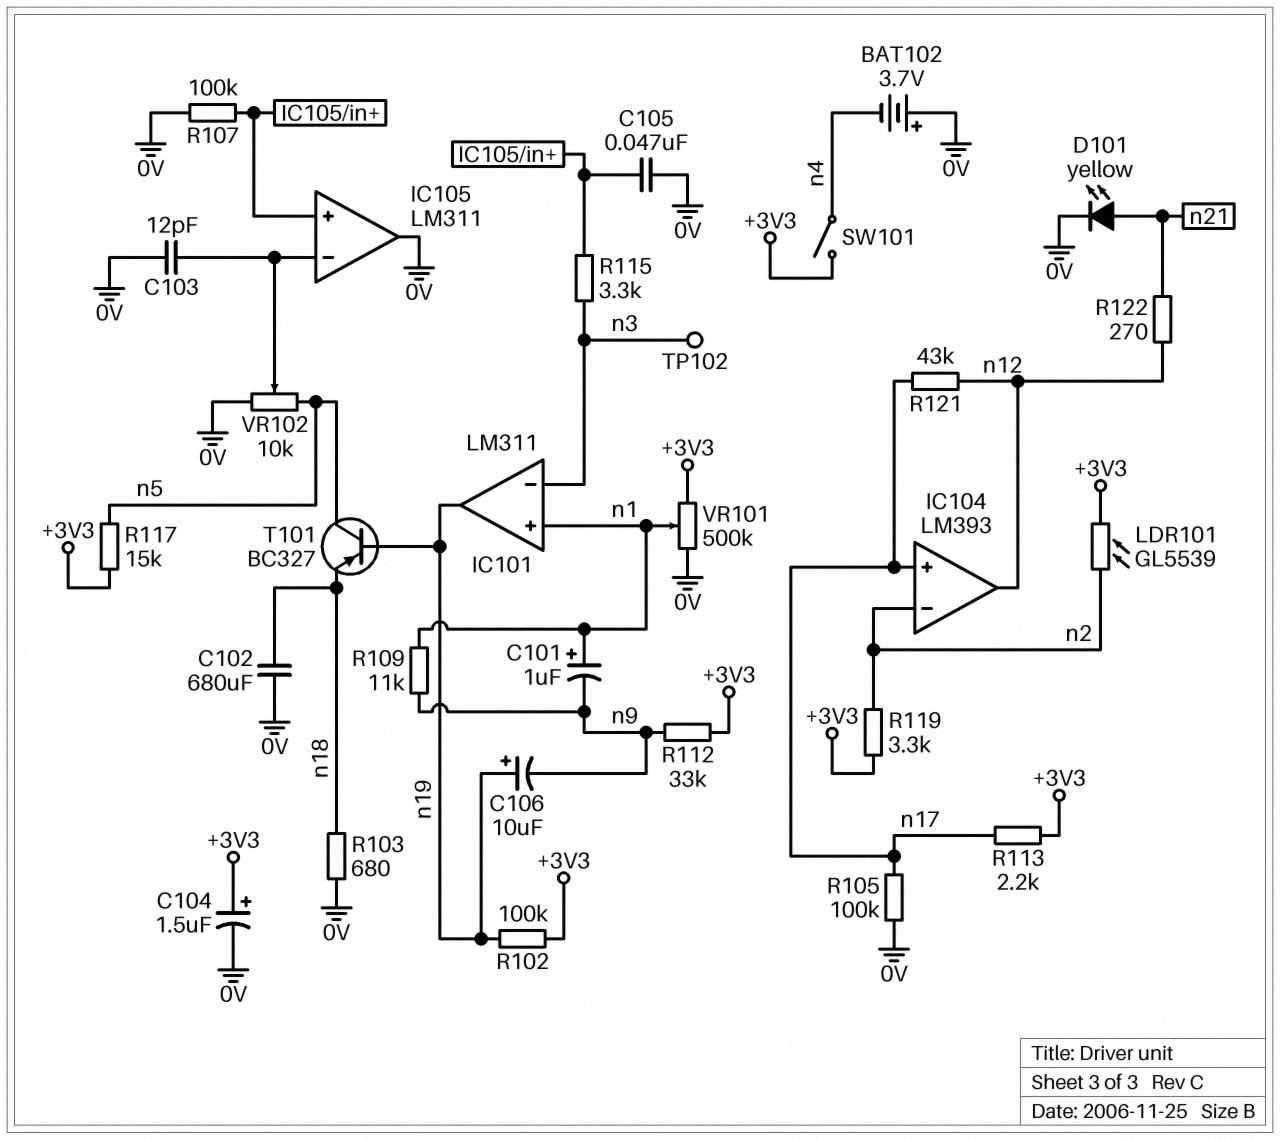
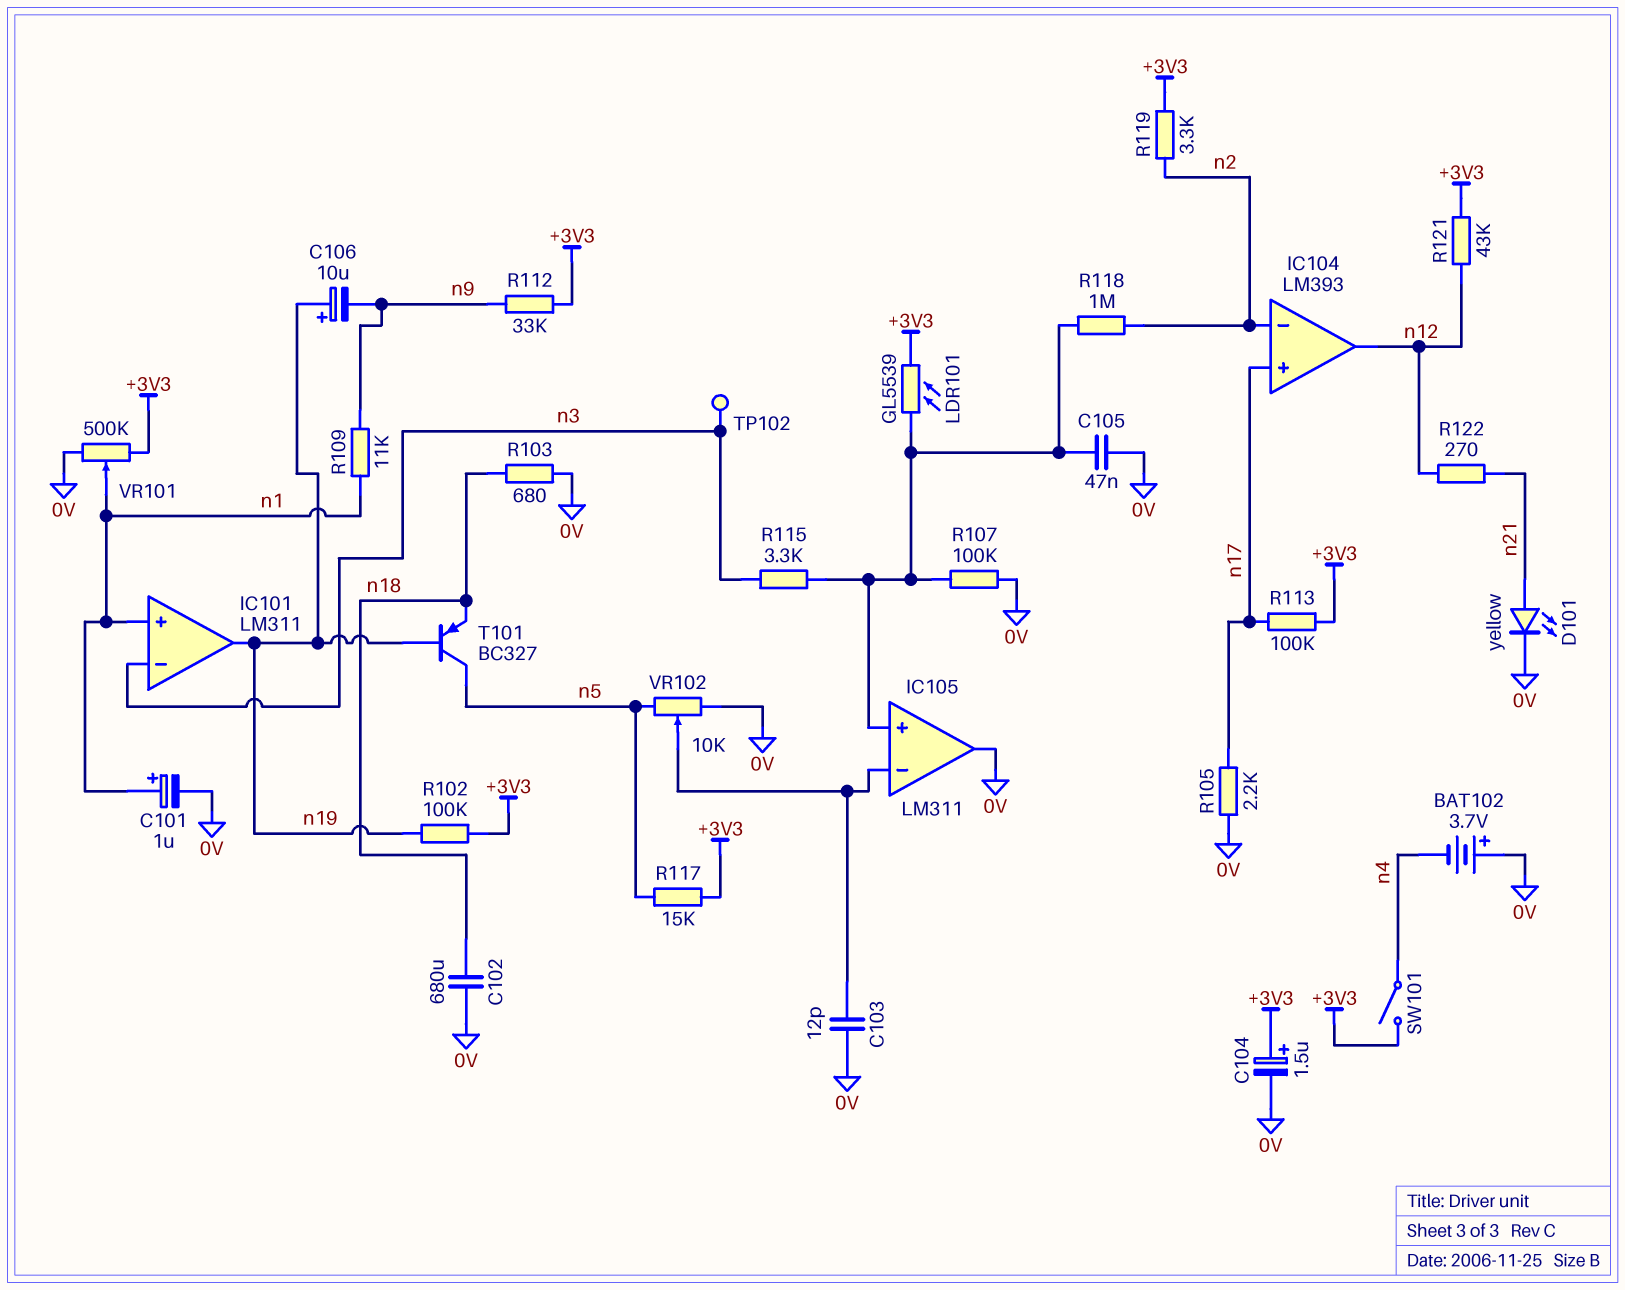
C101: 1uF (plus n1, minus n9) -> 1uF (plus n1, minus 0V)
LDR101: GL5539 (+3V3, n2) -> GL5539 (+3V3, IC105/in+)
R105: 100k (0V, n17) -> 2.2k (0V, n17)
R113: 2.2k (+3V3, n17) -> 100k (+3V3, n17)
R118: none -> 1M (IC105/in+, n2)
R121: 43k (n12, n17) -> 43k (+3V3, n12)

